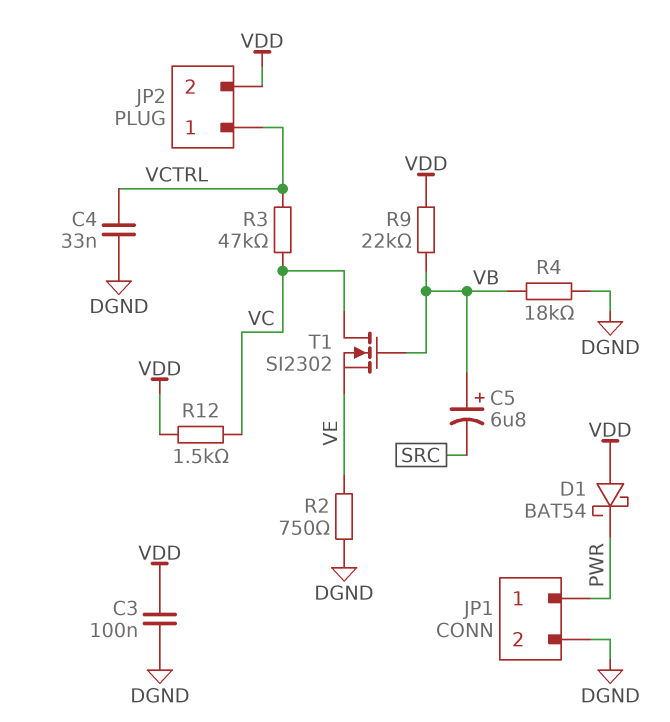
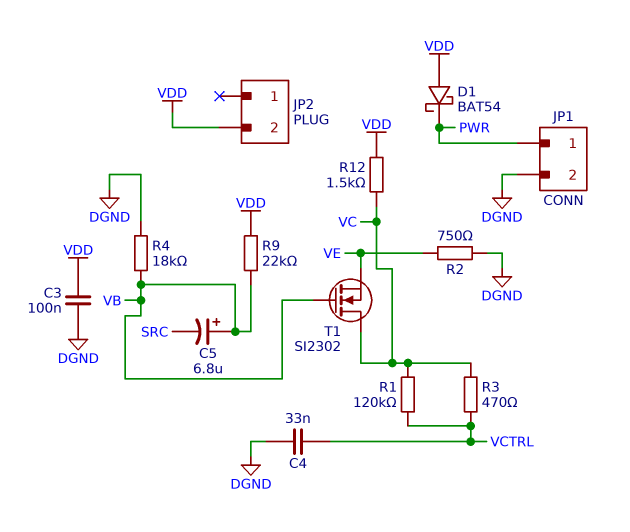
JP2 pin 1: VCTRL -> none
R1: none -> 120k (VC, VCTRL)
R3: 47k (VC, VCTRL) -> 470 (VC, VCTRL)

